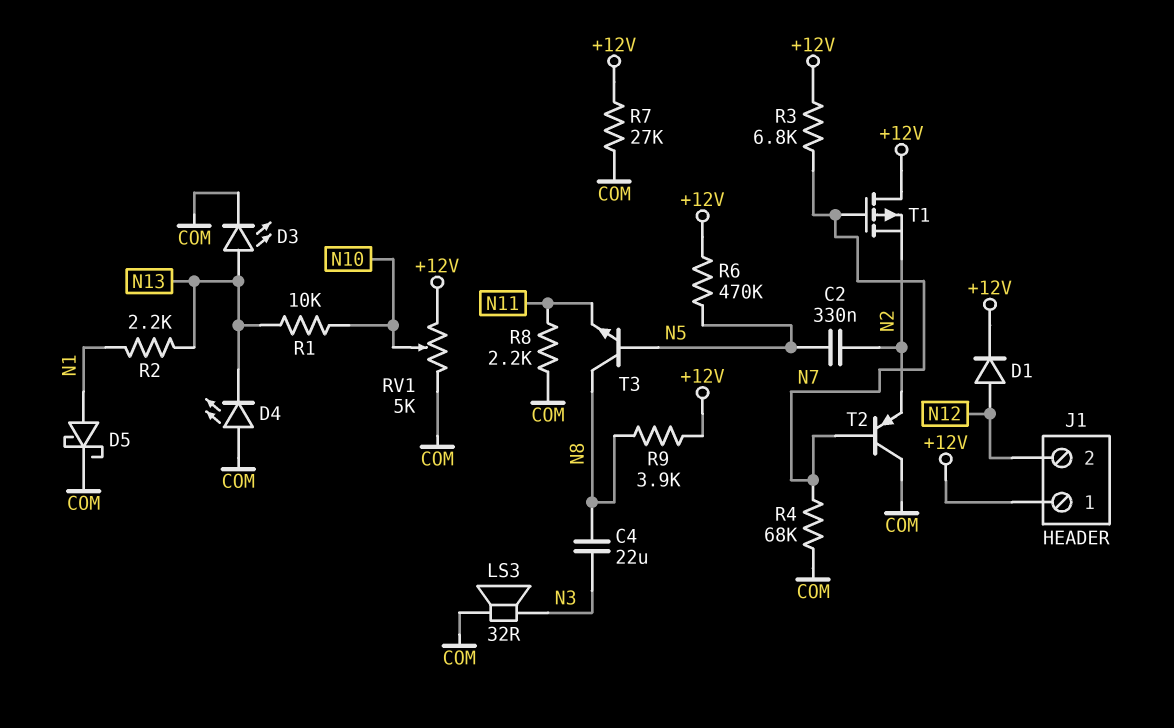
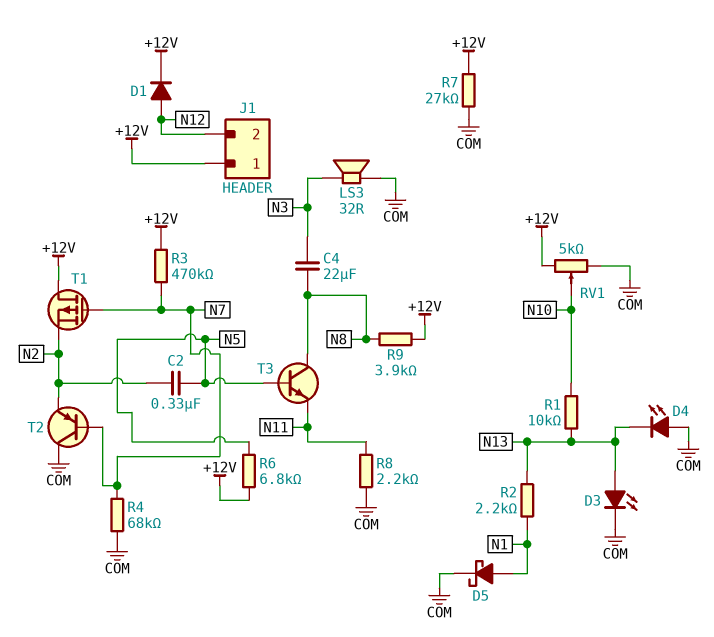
R3: 6.8k (+12V, N7) -> 470k (+12V, N7)
R6: 470k (+12V, N5) -> 6.8k (+12V, N5)

